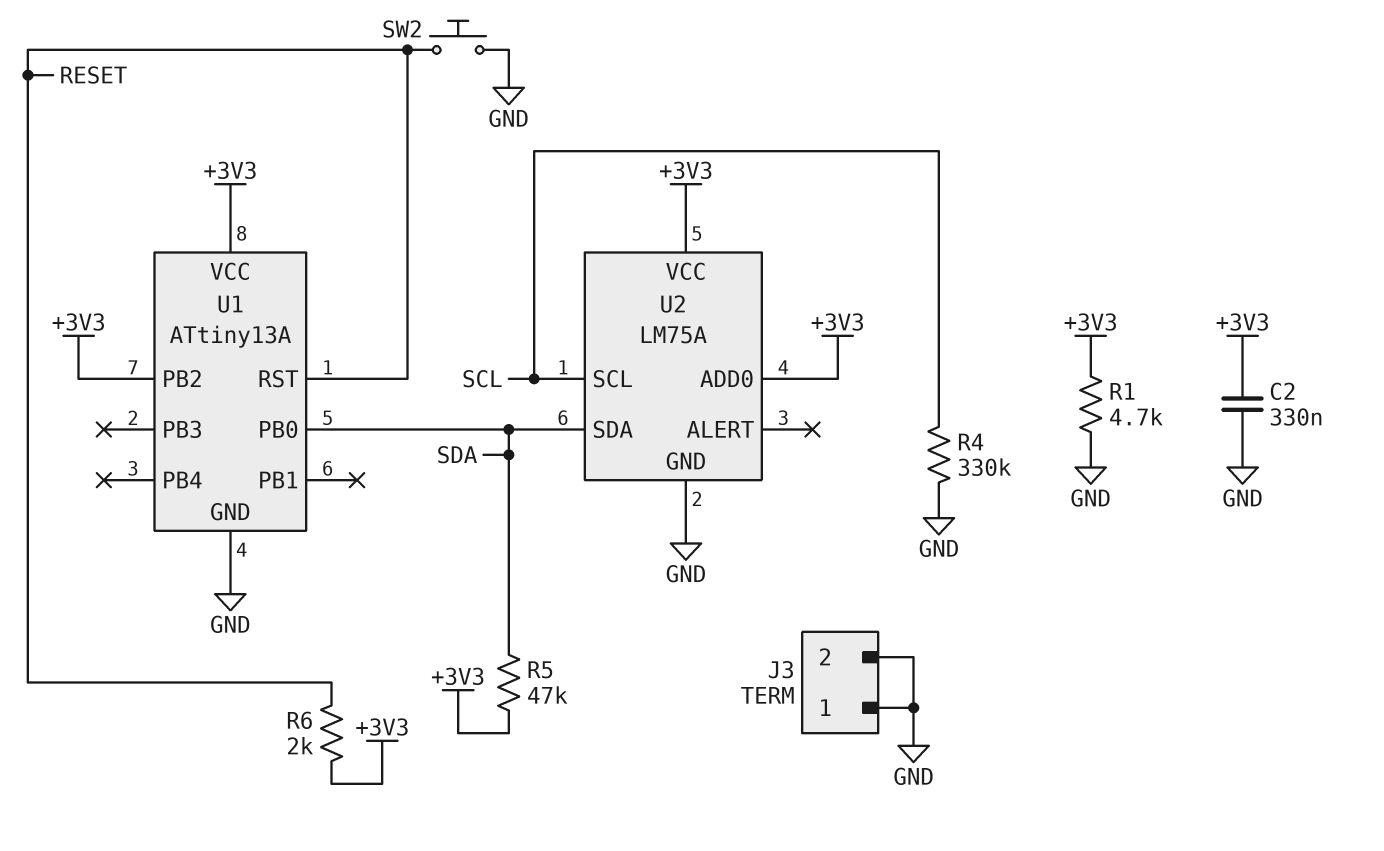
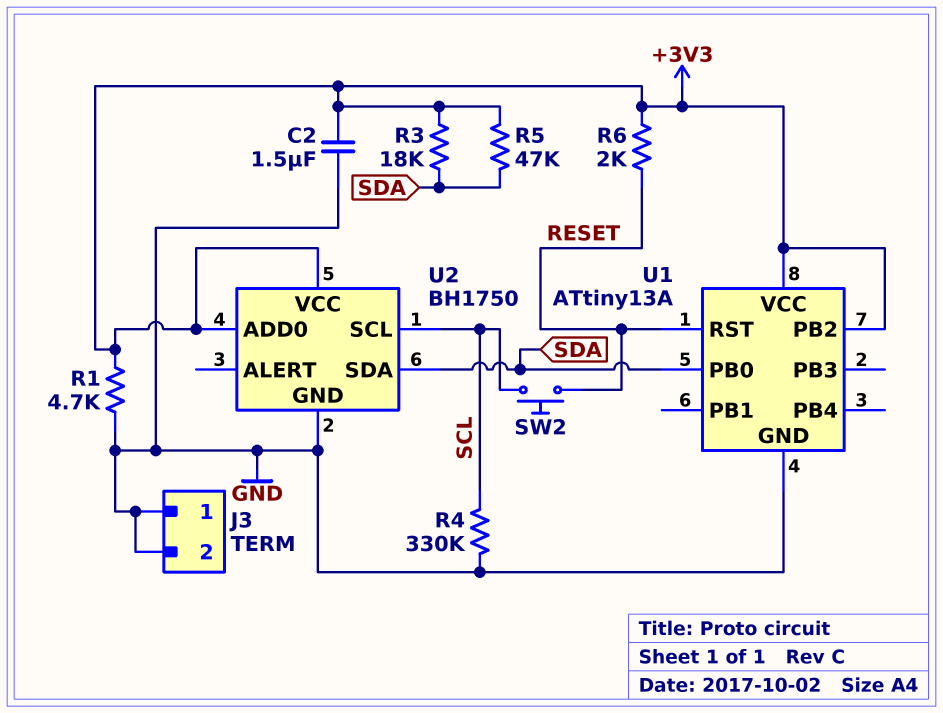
C2: 330nF (+3V3, GND) -> 1.5uF (+3V3, GND)
R3: none -> 18k (+3V3, SDA)
SW2: button (GND, RESET) -> button (RESET, SCL)
U2: LM75A -> BH1750

